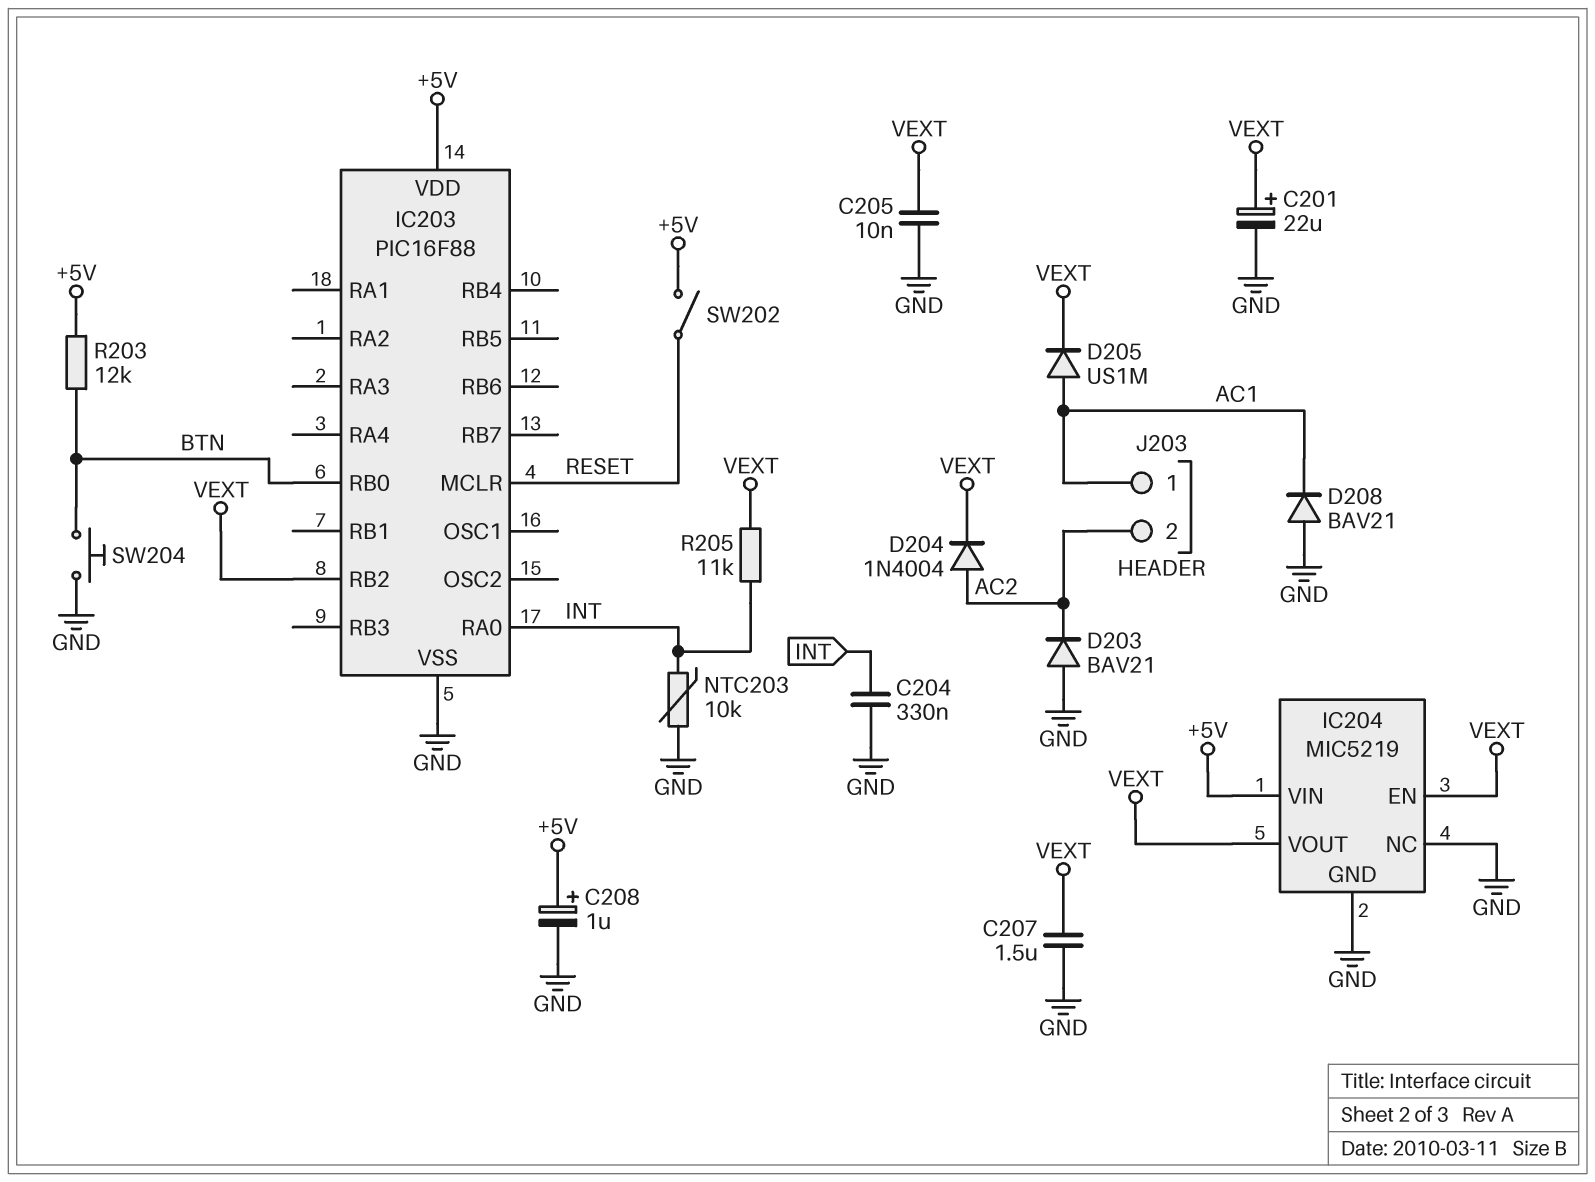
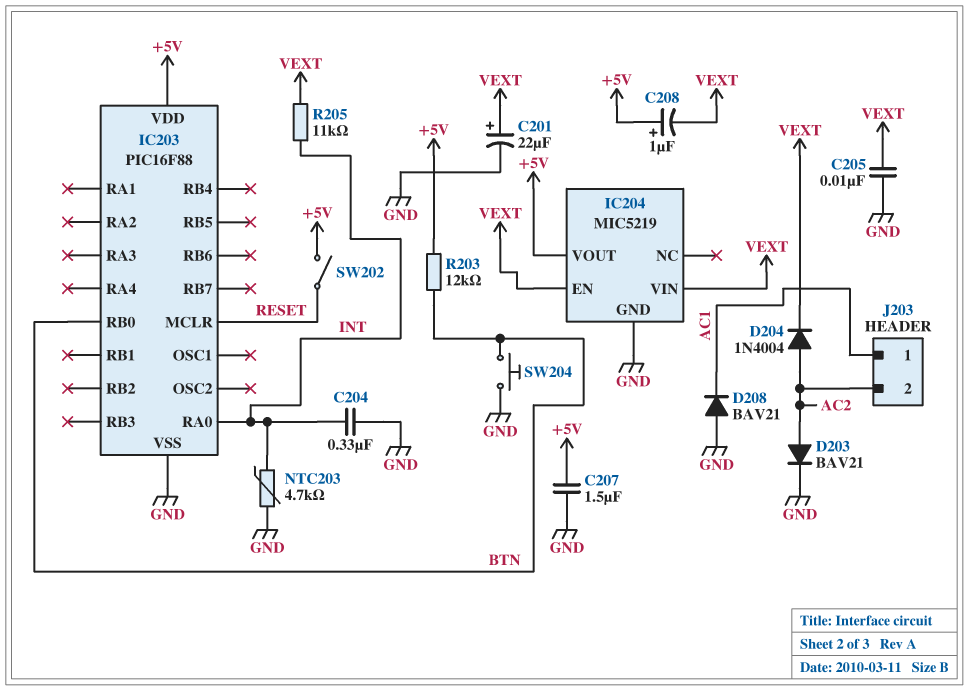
C207: 1.5uF (GND, VEXT) -> 1.5uF (+5V, GND)
C208: 1uF (plus +5V, minus GND) -> 1uF (plus +5V, minus VEXT)
D203: diode BAV21 (A GND, K AC2) -> diode BAV21 (A AC2, K GND)
D205: diode US1M (A AC1, K VEXT) -> none
IC203 pin RB2: VEXT -> none
IC204 pin NC: GND -> none
IC204 pin VIN: +5V -> VEXT
IC204 pin VOUT: VEXT -> +5V
NTC203: 10k (GND, INT) -> 4.7k (GND, INT)

